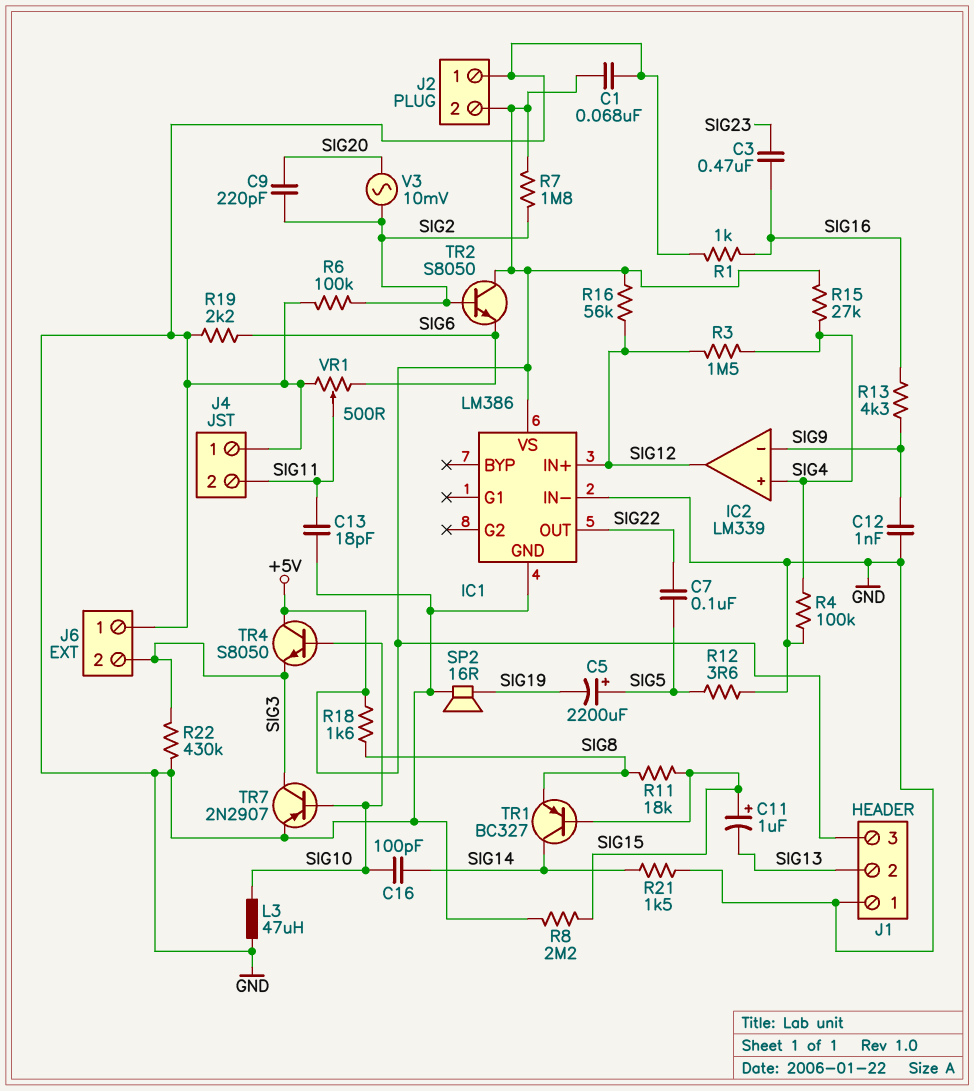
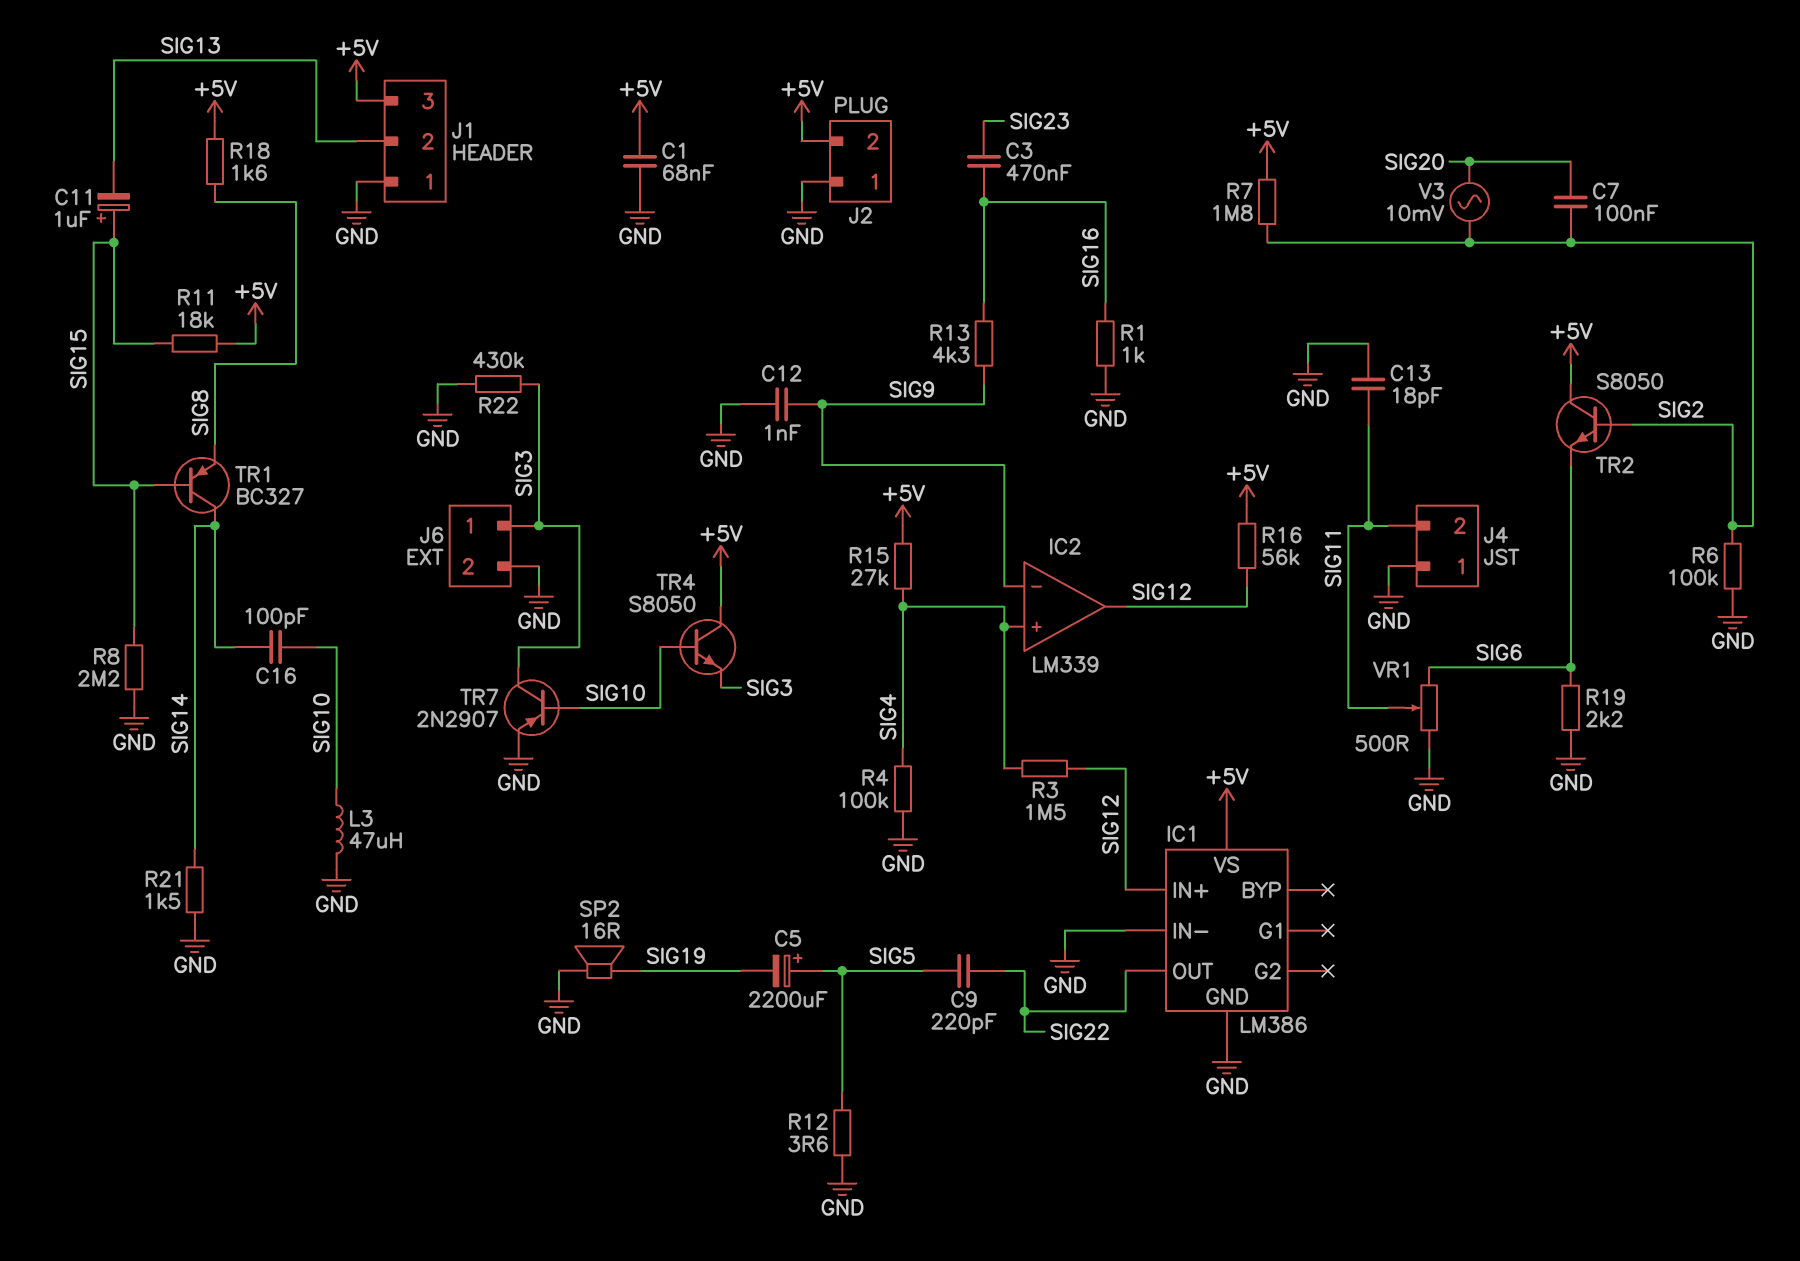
C7: 100nF (SIG5, SIG22) -> 100nF (SIG2, SIG20)
C9: 220pF (SIG2, SIG20) -> 220pF (SIG5, SIG22)
J6 pin 1: GND -> SIG3
J6 pin 2: SIG3 -> GND
R11: 18k (SIG8, SIG15) -> 18k (+5V, SIG15)

